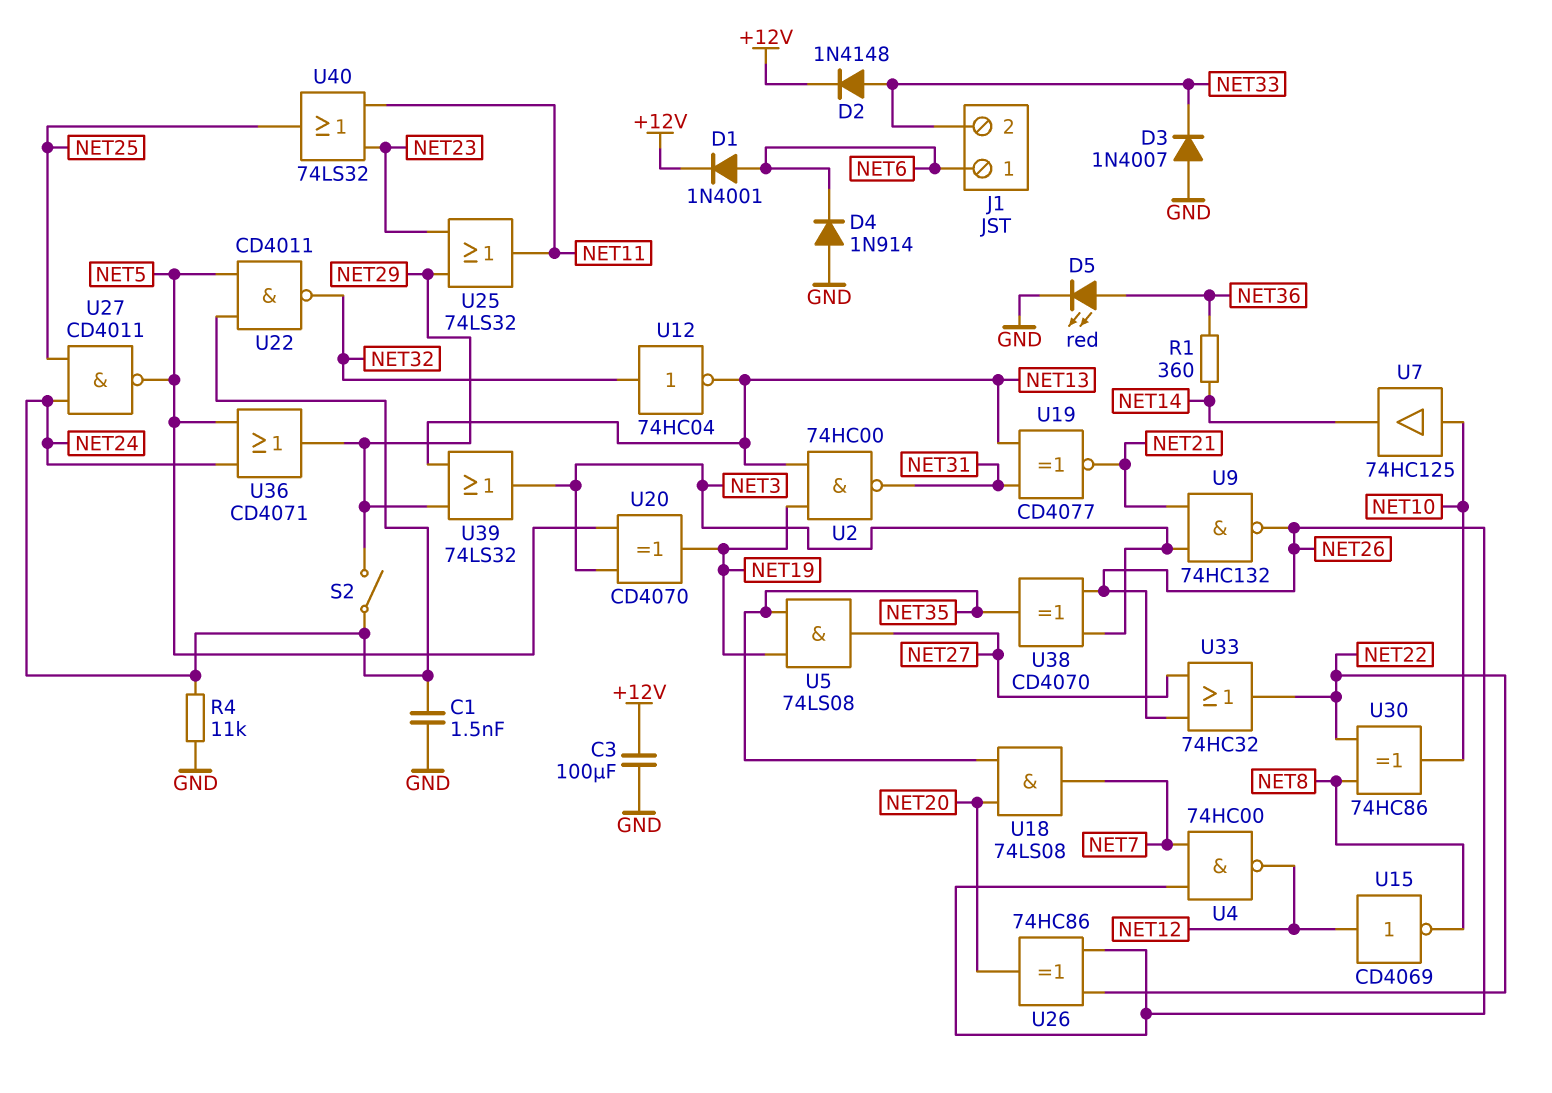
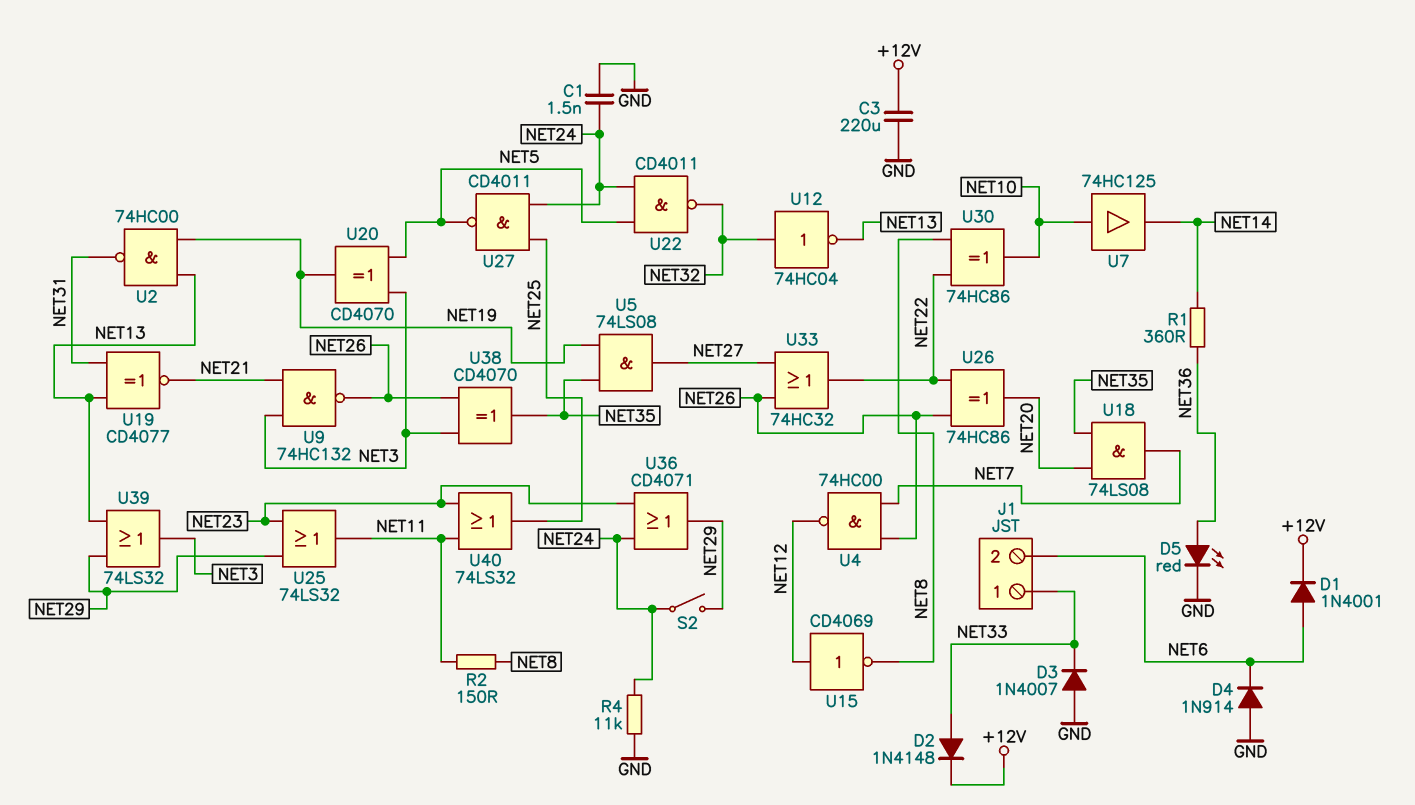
C3: 100uF (+12V, GND) -> 220uF (+12V, GND)
J1 pin 1: NET6 -> NET33
J1 pin 2: NET33 -> NET6
R2: none -> 150 (NET8, NET11)
U36: OR CD4071 (in NET5, in NET24, out NET29) -> OR CD4071 (in NET23, in NET24, out NET29)

